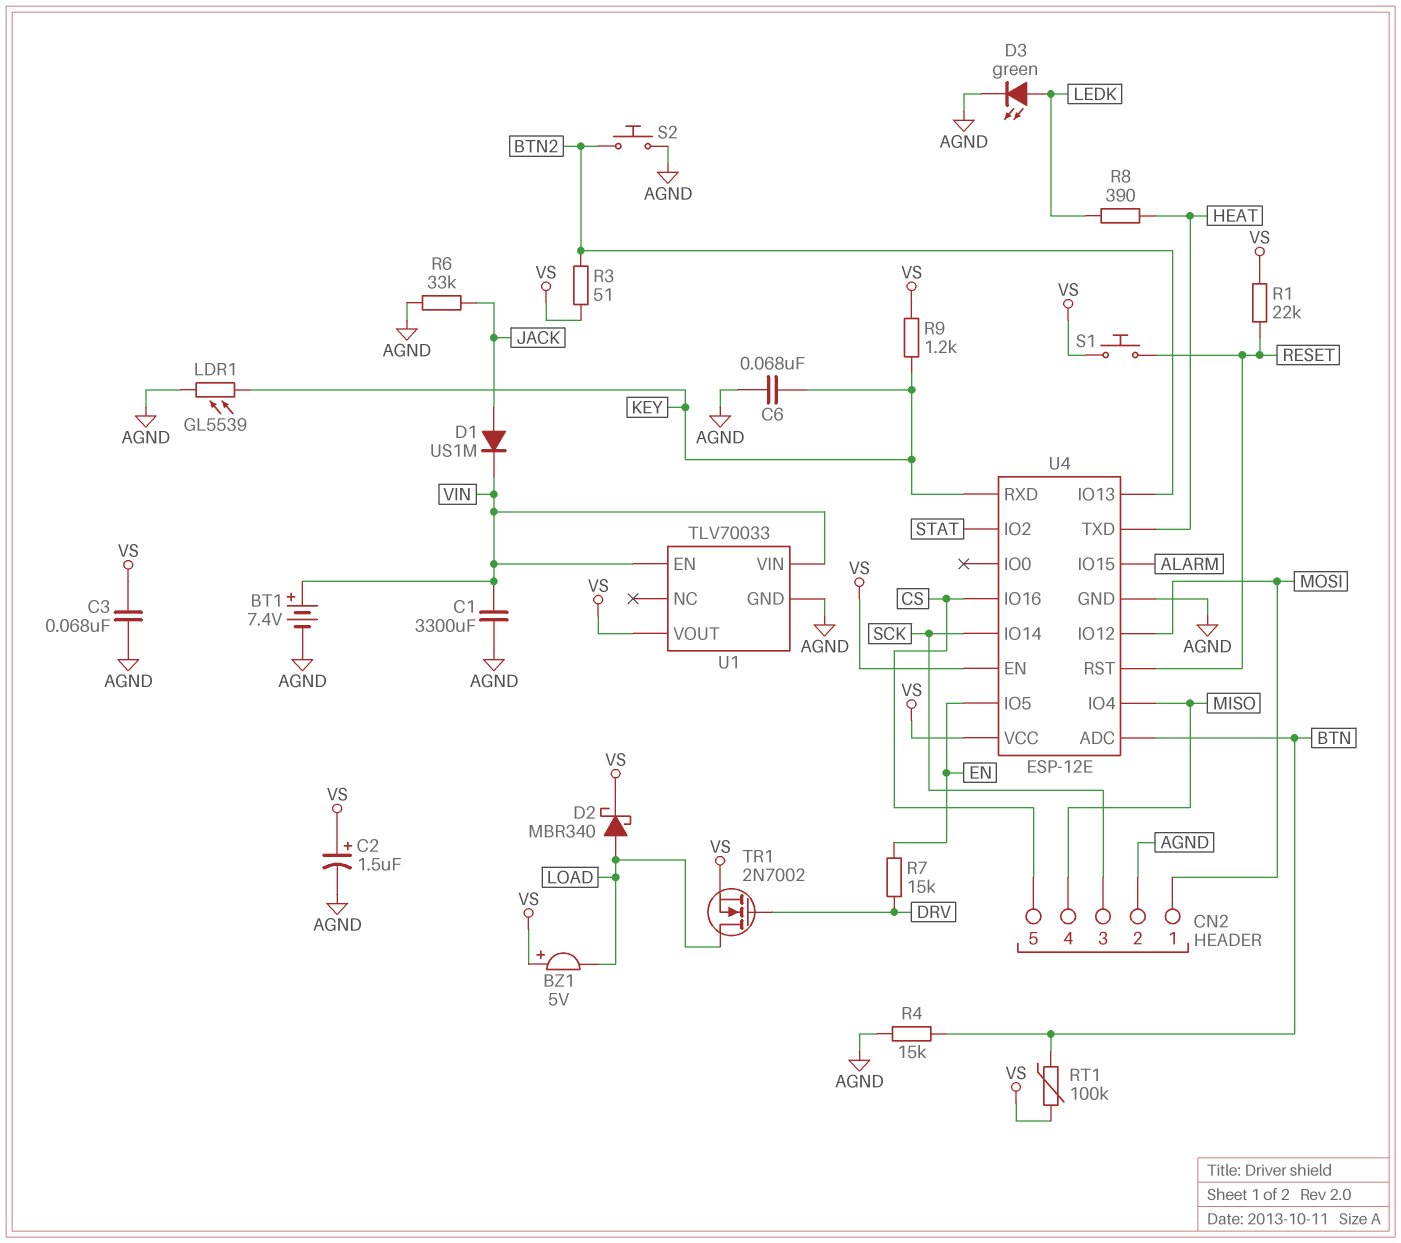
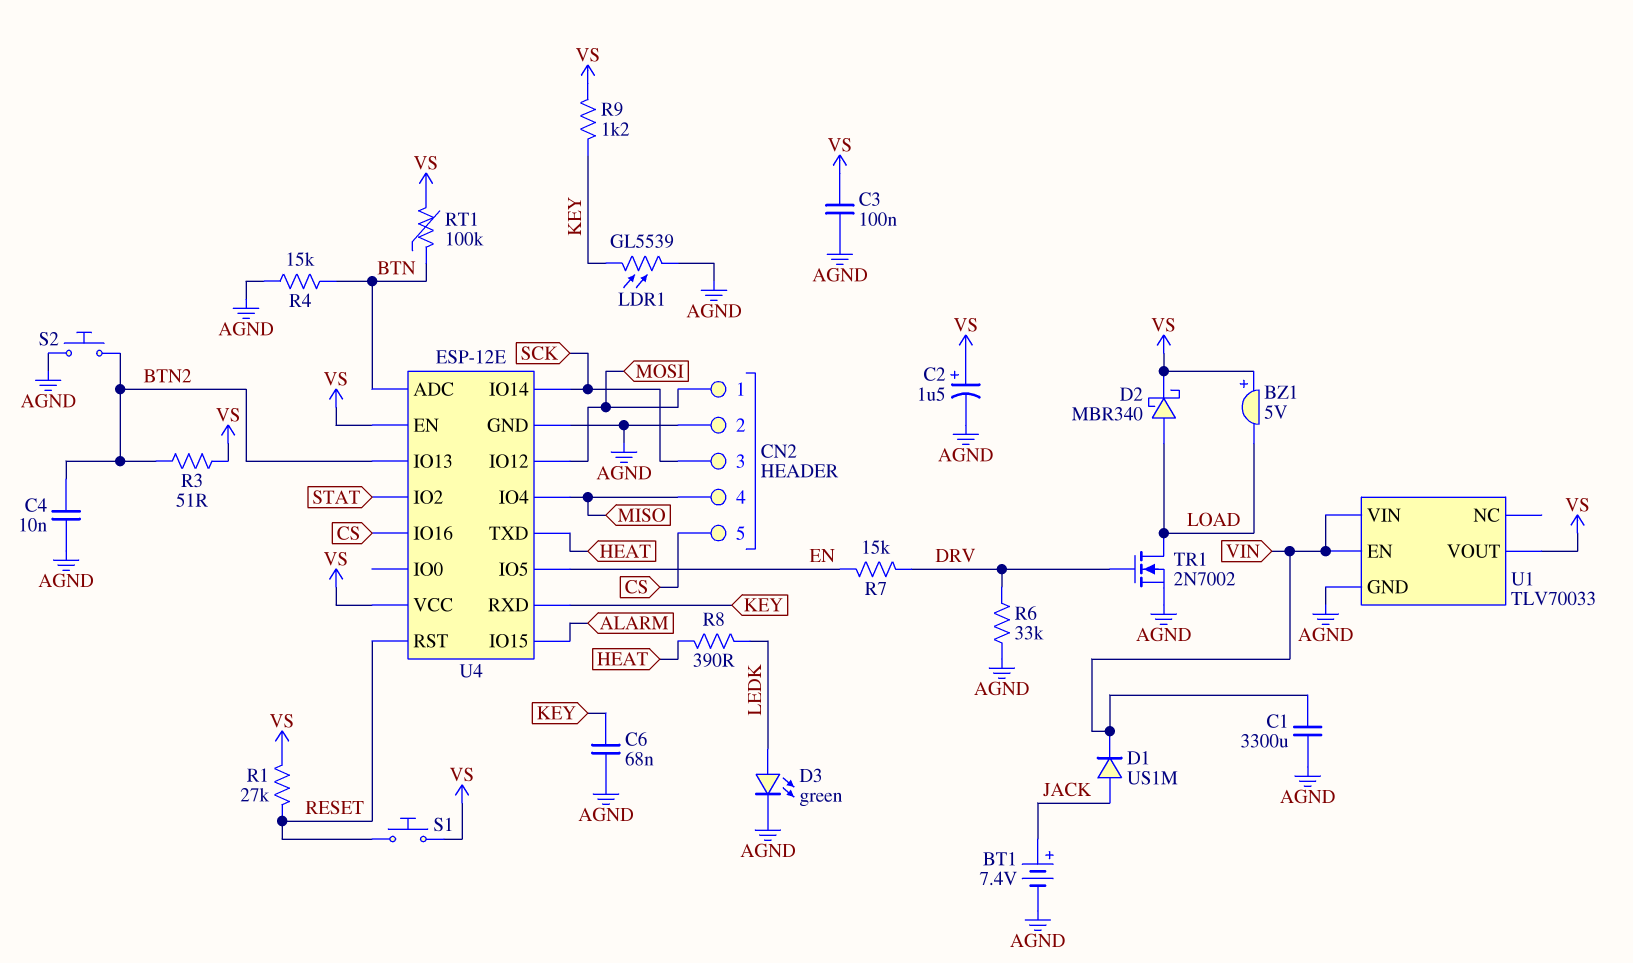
BT1: 7.4V (plus VIN, minus AGND) -> 7.4V (plus JACK, minus AGND)
C3: 68nF (AGND, VS) -> 100nF (AGND, VS)
C4: none -> 10nF (AGND, BTN2)
R1: 22k (RESET, VS) -> 27k (RESET, VS)
R6: 33k (AGND, JACK) -> 33k (AGND, DRV)
TR1: NMOS 2N7002 (G DRV, D LOAD, S VS) -> NMOS 2N7002 (G DRV, D LOAD, S AGND)

